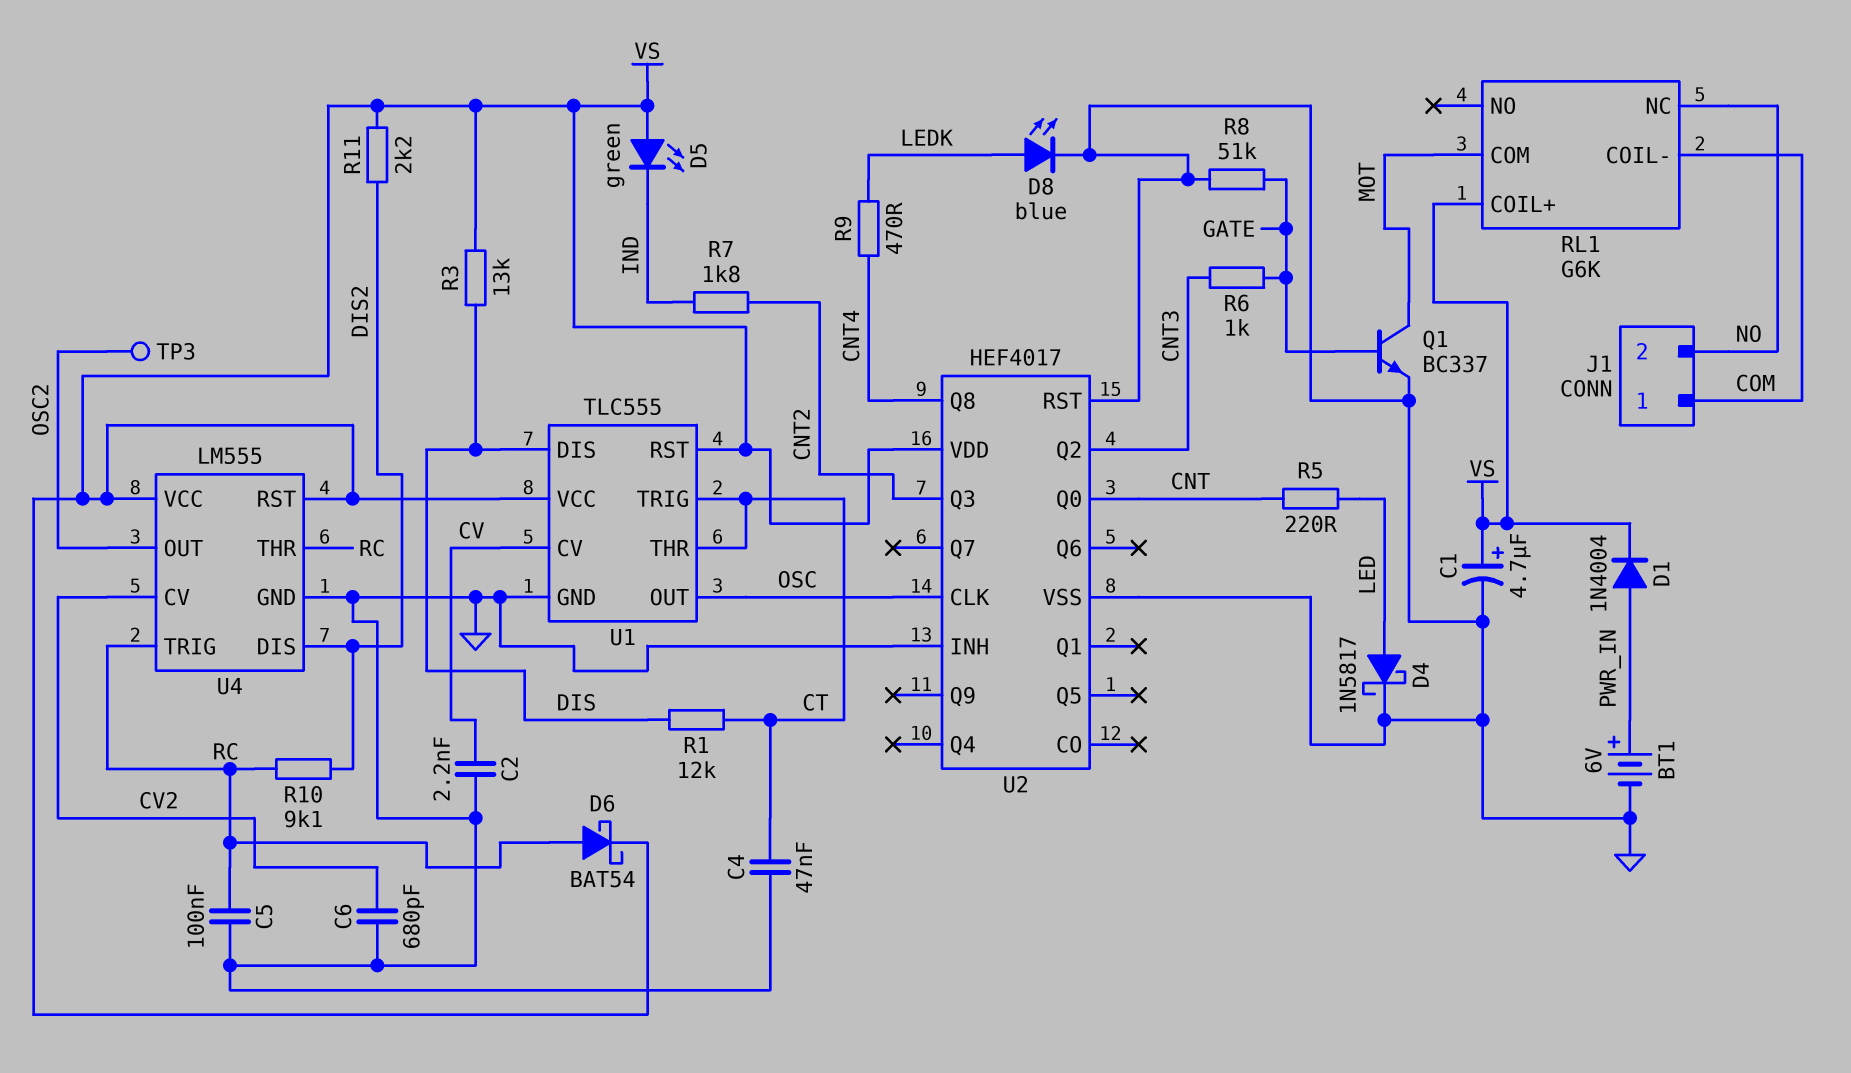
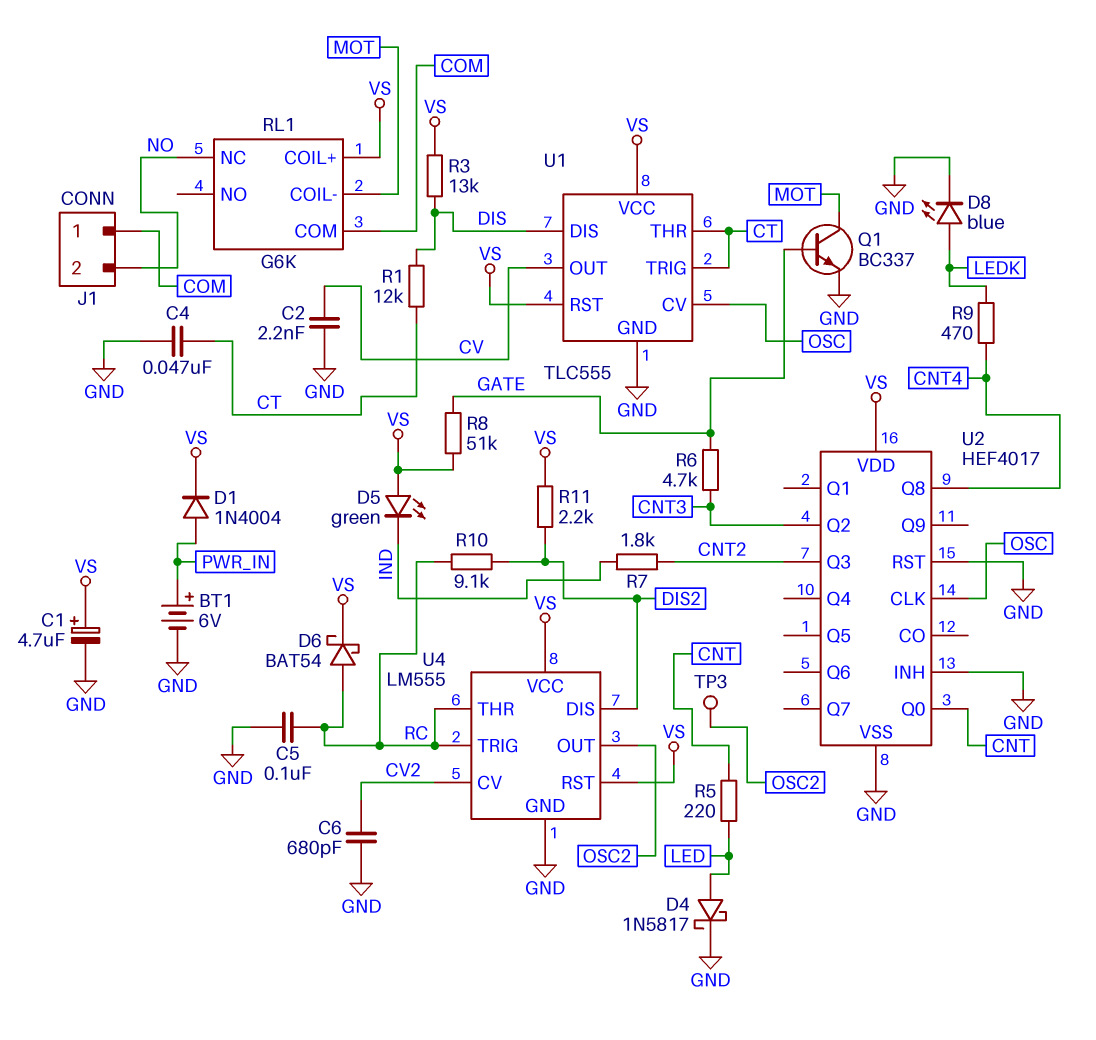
R6: 1k (CNT3, GATE) -> 4.7k (CNT3, GATE)
R8: 51k (GATE, GND) -> 51k (GATE, VS)
RL1 pin COIL-: COM -> MOT
RL1 pin COM: MOT -> COM
U1 pin CV: CV -> OSC
U1 pin OUT: OSC -> CV

